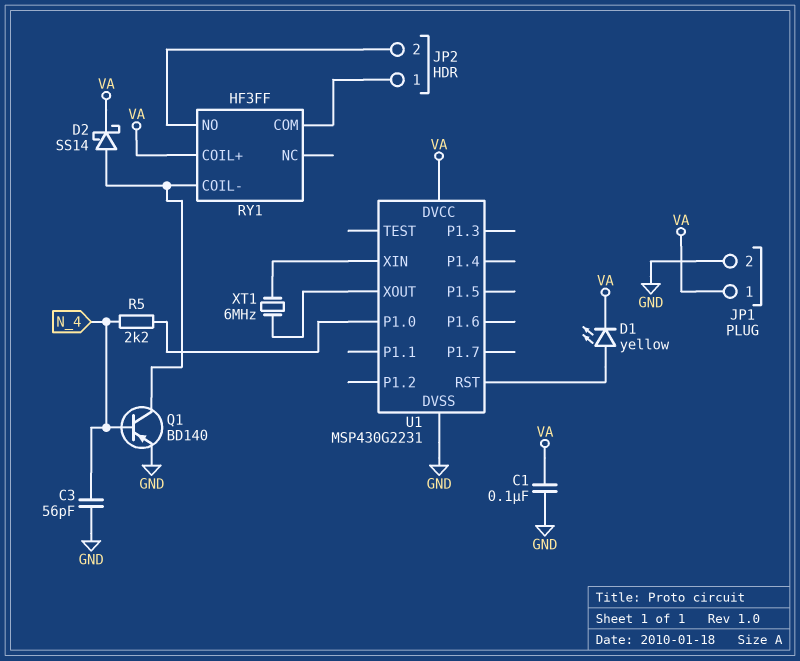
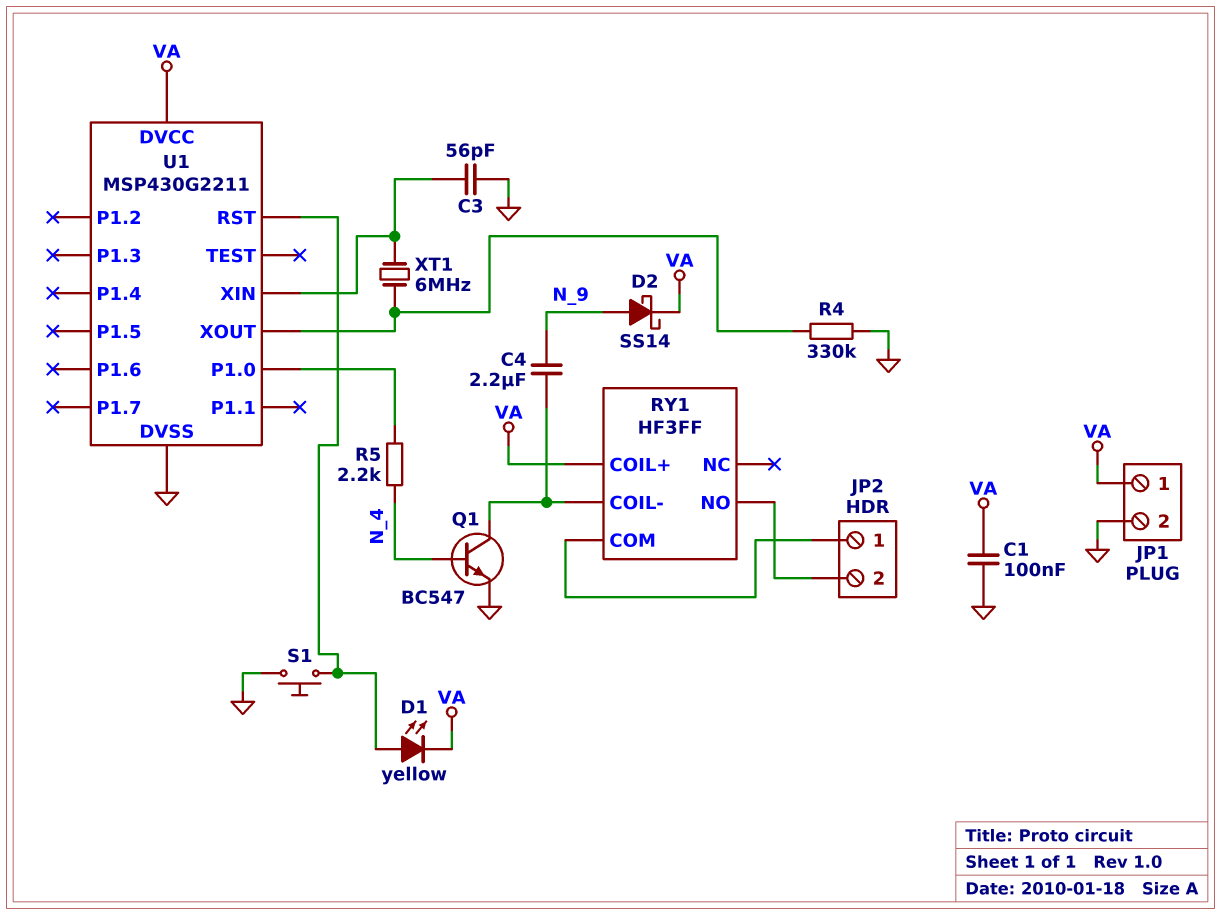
C3: 56pF (GND, N_4) -> 56pF (GND, U1/XIN)
C4: none -> 2.2uF (N_9, RY1/COIL-)
D2: schottky SS14 (A RY1/COIL-, K VA) -> schottky SS14 (A N_9, K VA)
Q1: PNP BD140 (B N_4, C RY1/COIL-, E GND) -> NPN BC547 (B N_4, C RY1/COIL-, E GND)
R4: none -> 330k (GND, U1/XOUT)
S1: none -> button (GND, U1/RST)
U1: MSP430G2231 -> MSP430G2211

